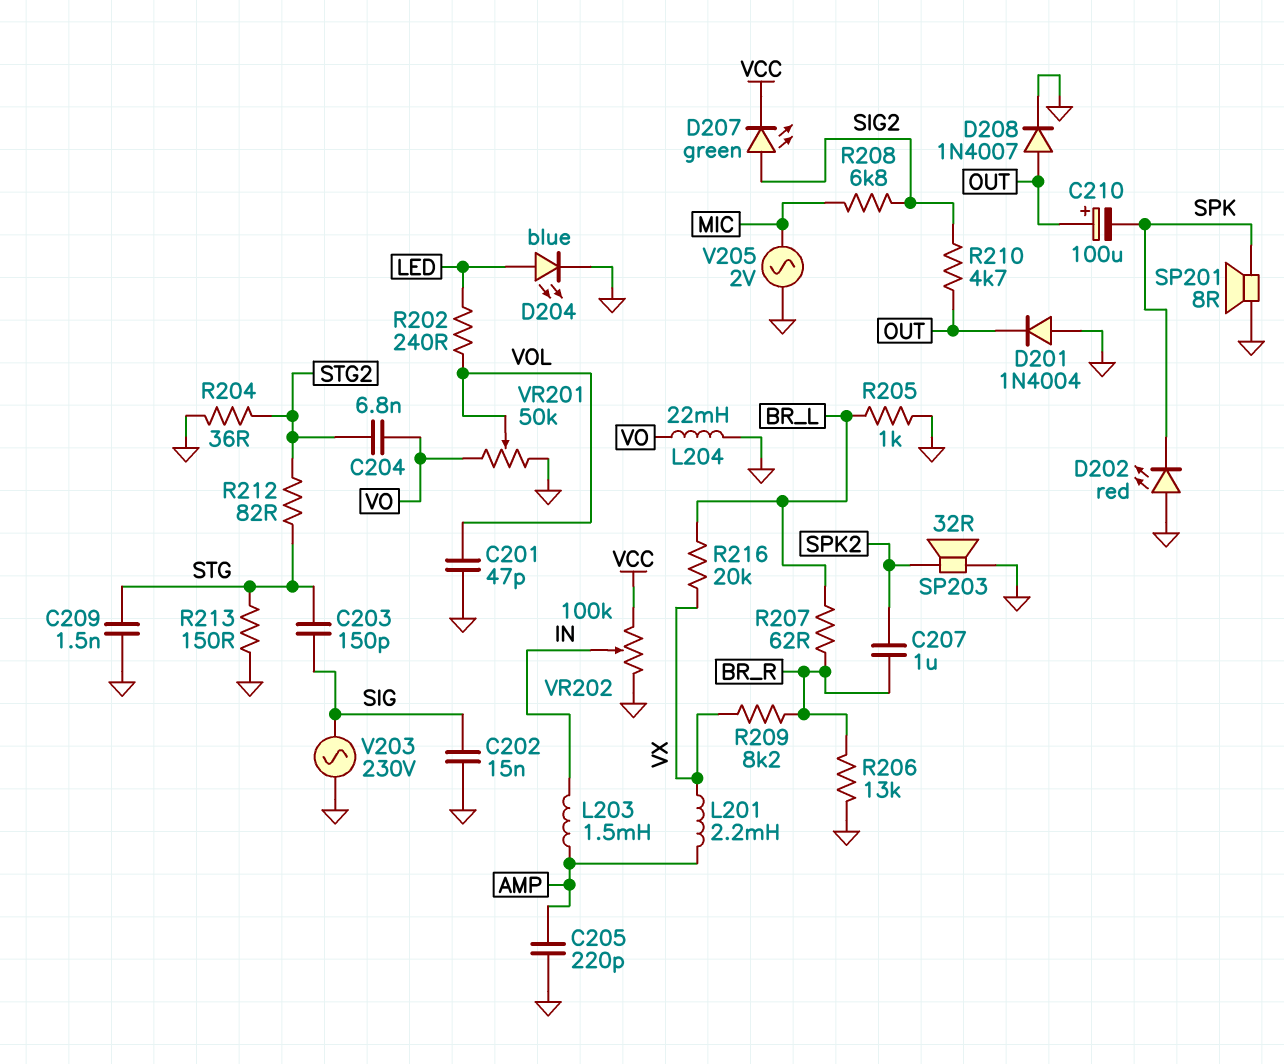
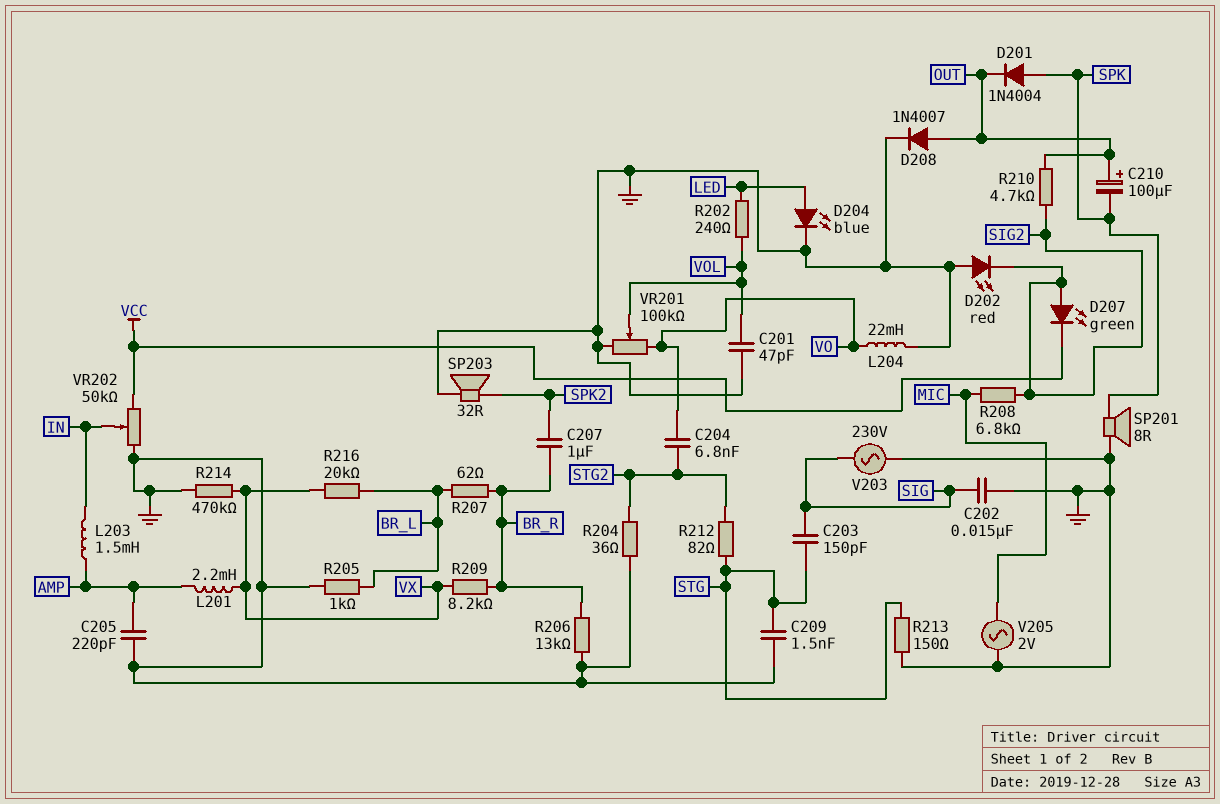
D201: diode 1N4004 (A GND, K OUT) -> diode 1N4004 (A SPK, K OUT)
D202: LED red (A GND, K SPK) -> LED red (A GND, K SIG2)
R214: none -> 470k (GND, VX)
VR201: 50k (GND, VO, wiper VOL) -> 100k (GND, VO, wiper VOL)
VR202: 100k (GND, VCC, wiper IN) -> 50k (GND, VCC, wiper IN)

